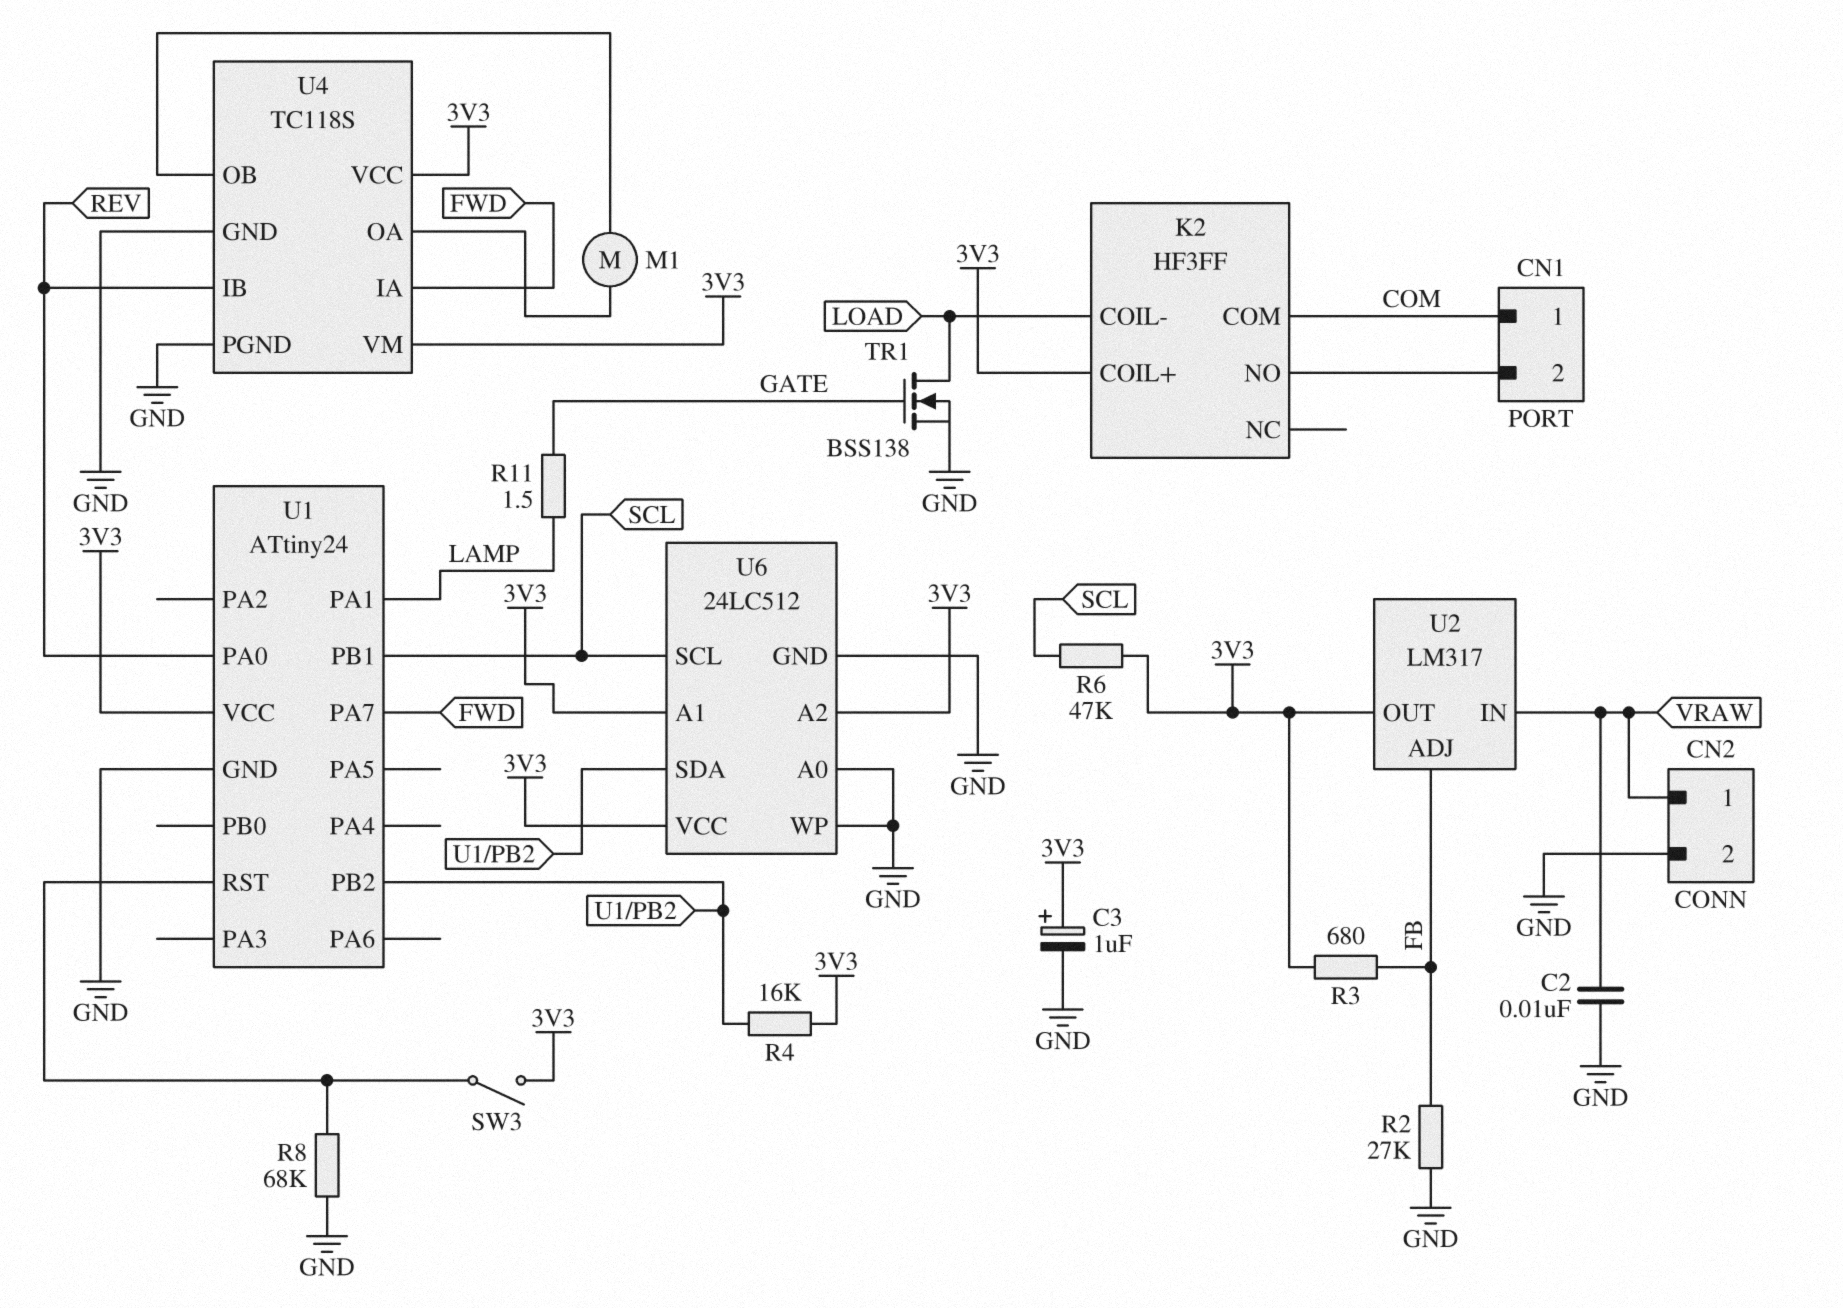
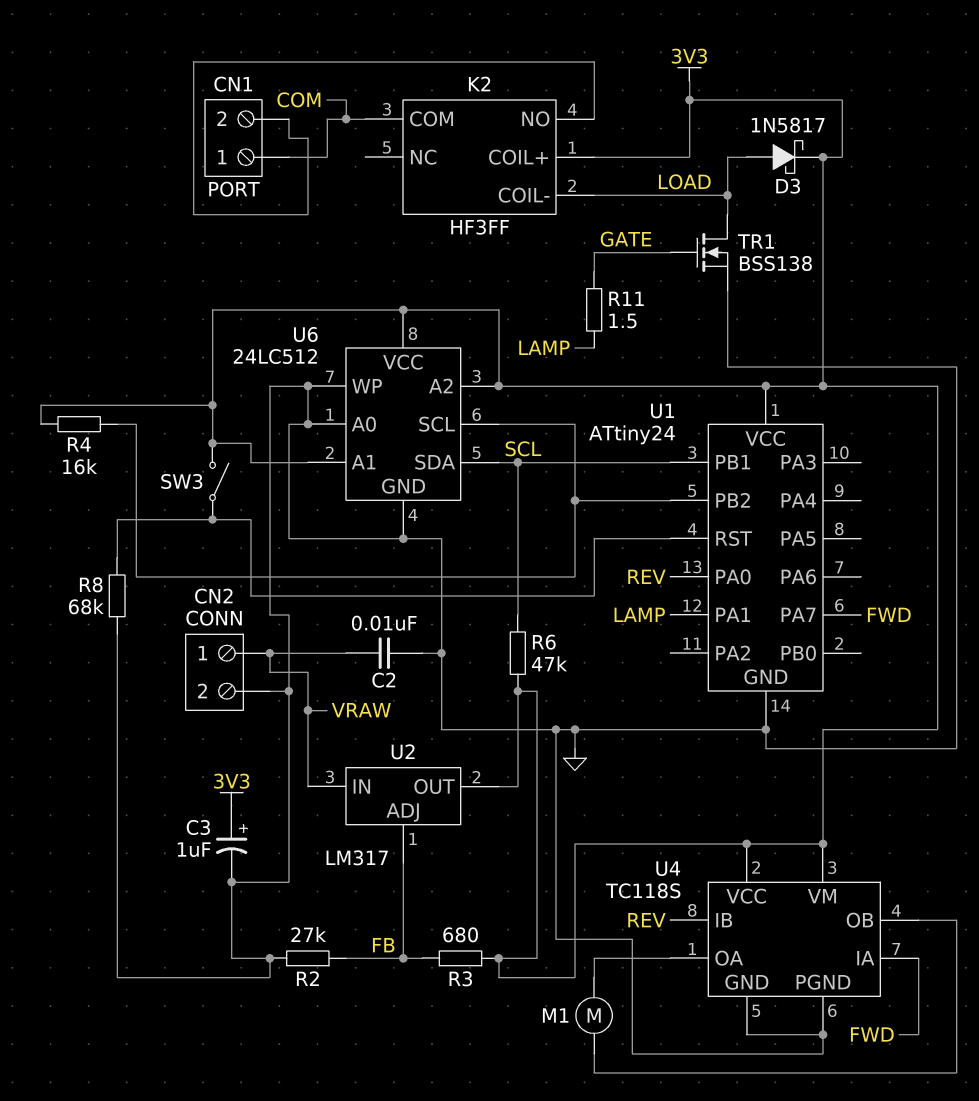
D3: none -> schottky 1N5817 (A LOAD, K 3V3)
U6 pin SCL: SCL -> U1/PB2
U6 pin SDA: U1/PB2 -> SCL

